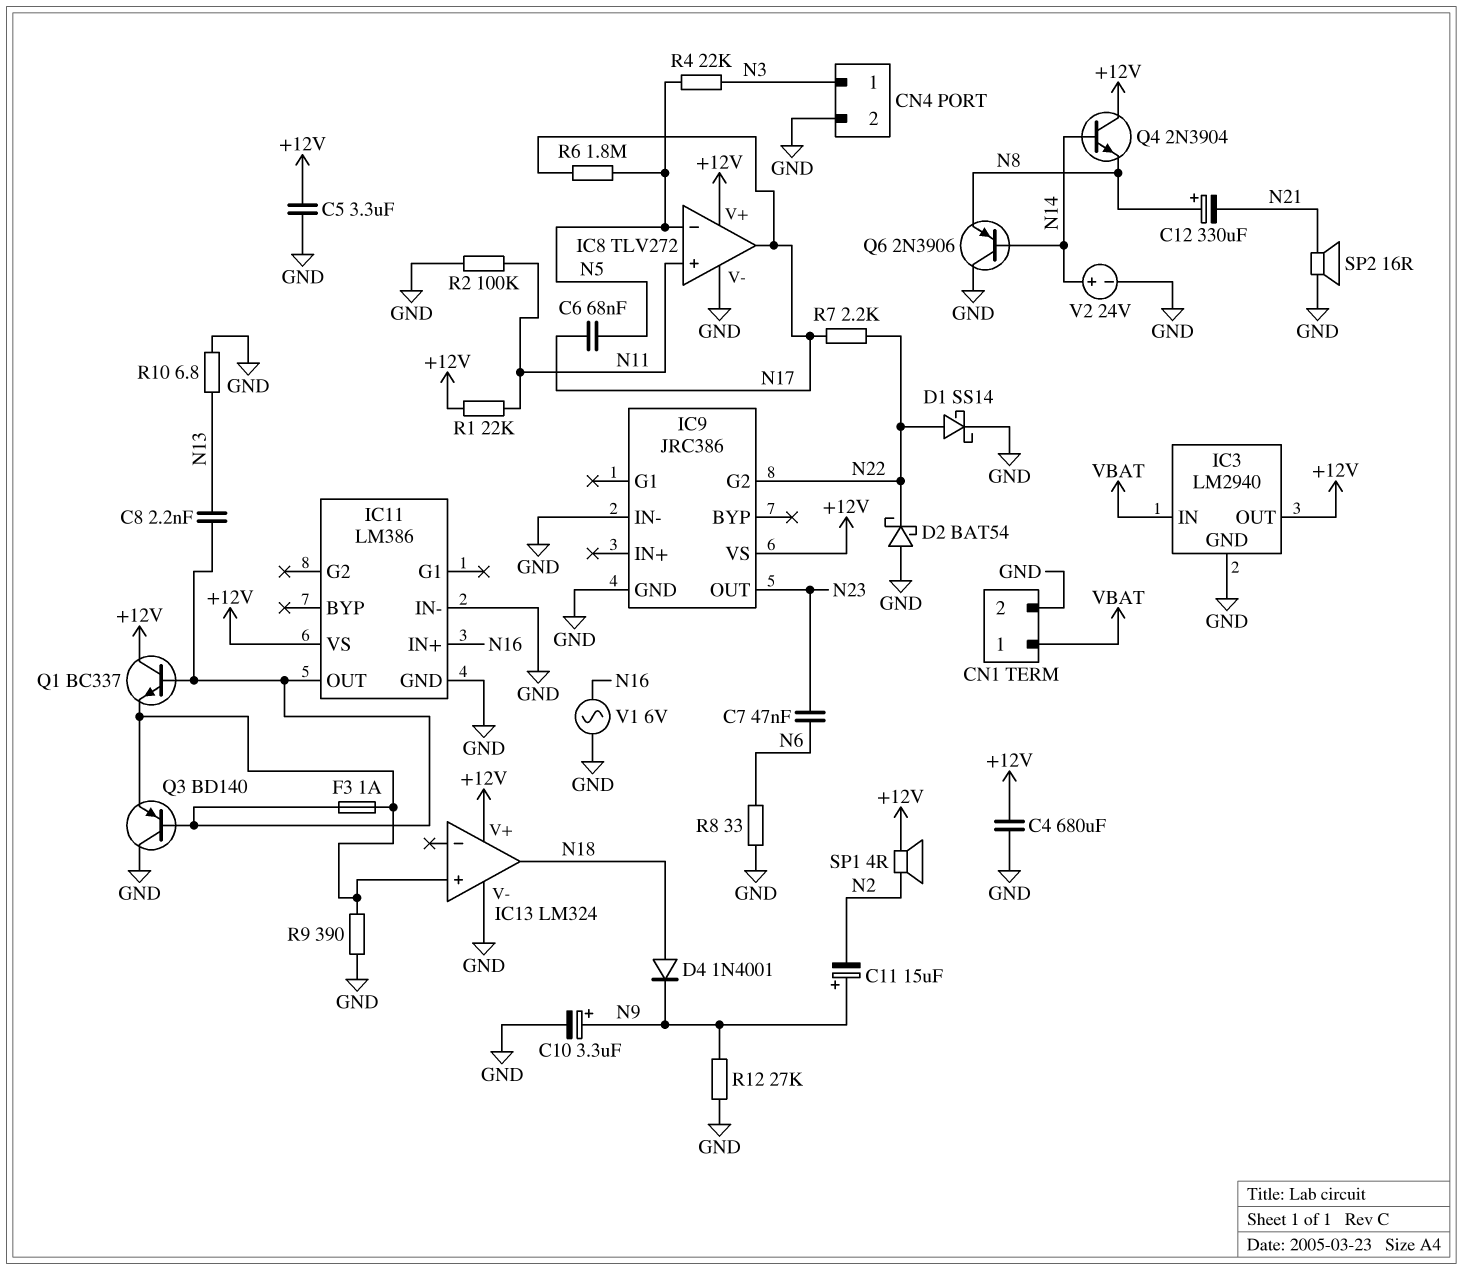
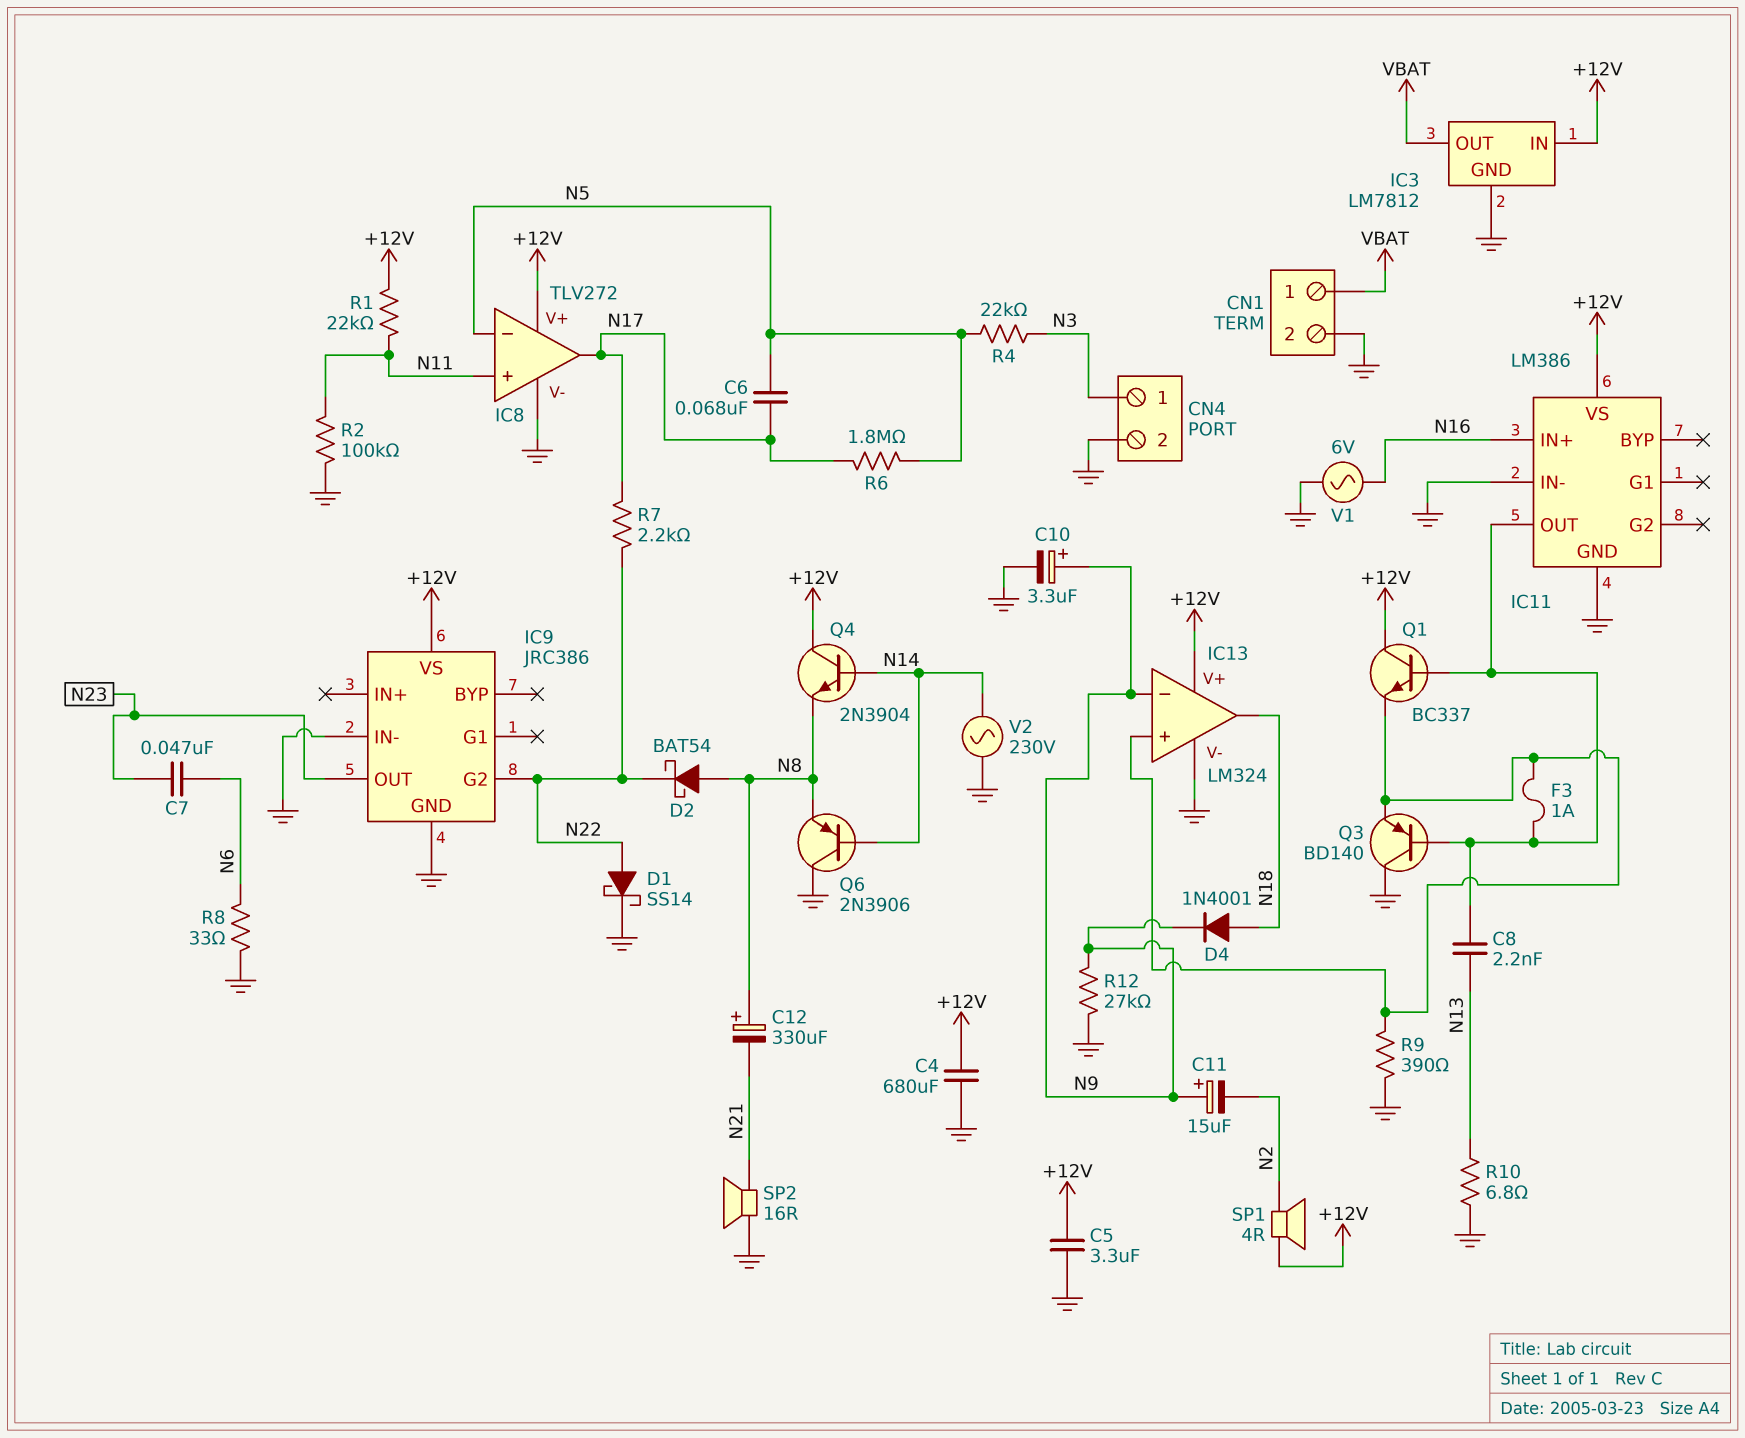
D2: schottky BAT54 (A GND, K N22) -> schottky BAT54 (A N8, K N22)
IC3: LM2940 -> LM7812
IC3 pin IN: VBAT -> +12V
IC3 pin OUT: +12V -> VBAT
IC13 pin in-: none -> N9
V2: 24V (plus N14, minus GND) -> AC 230V (GND, N14)

